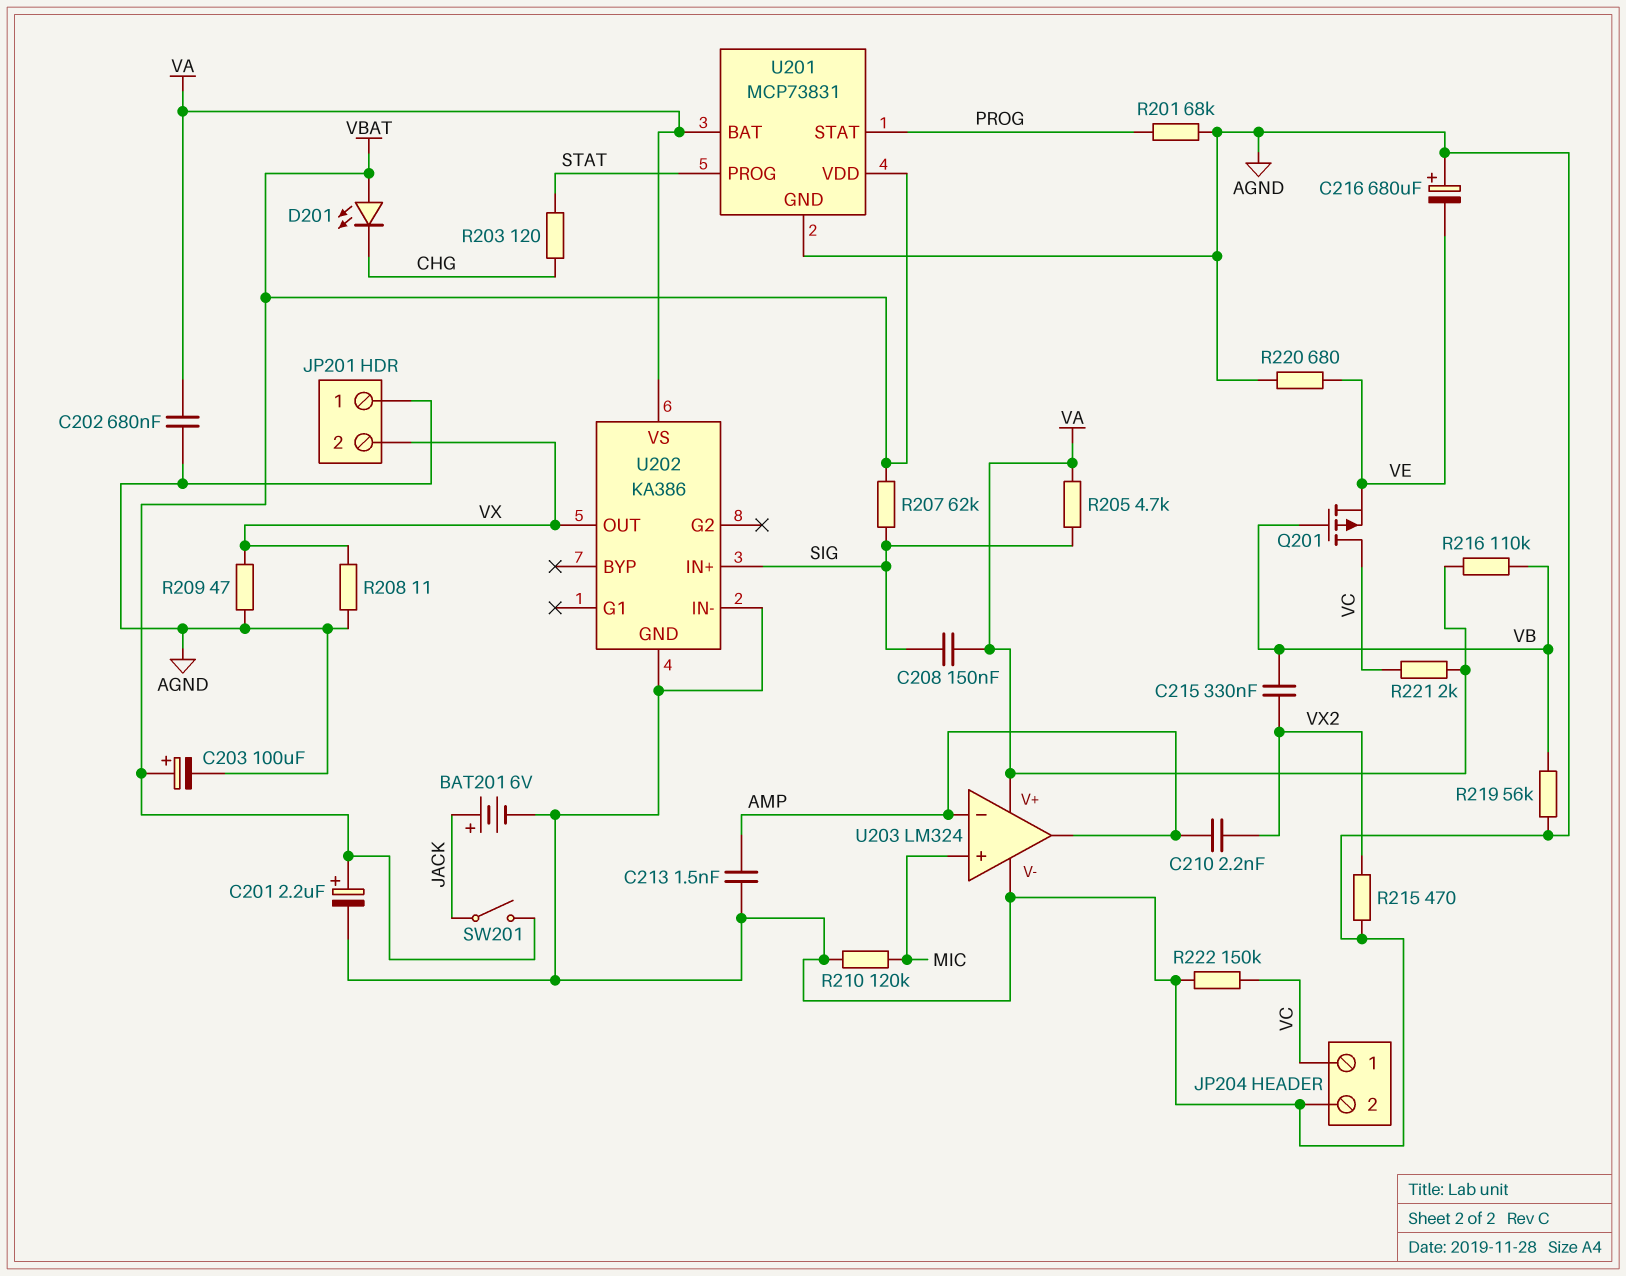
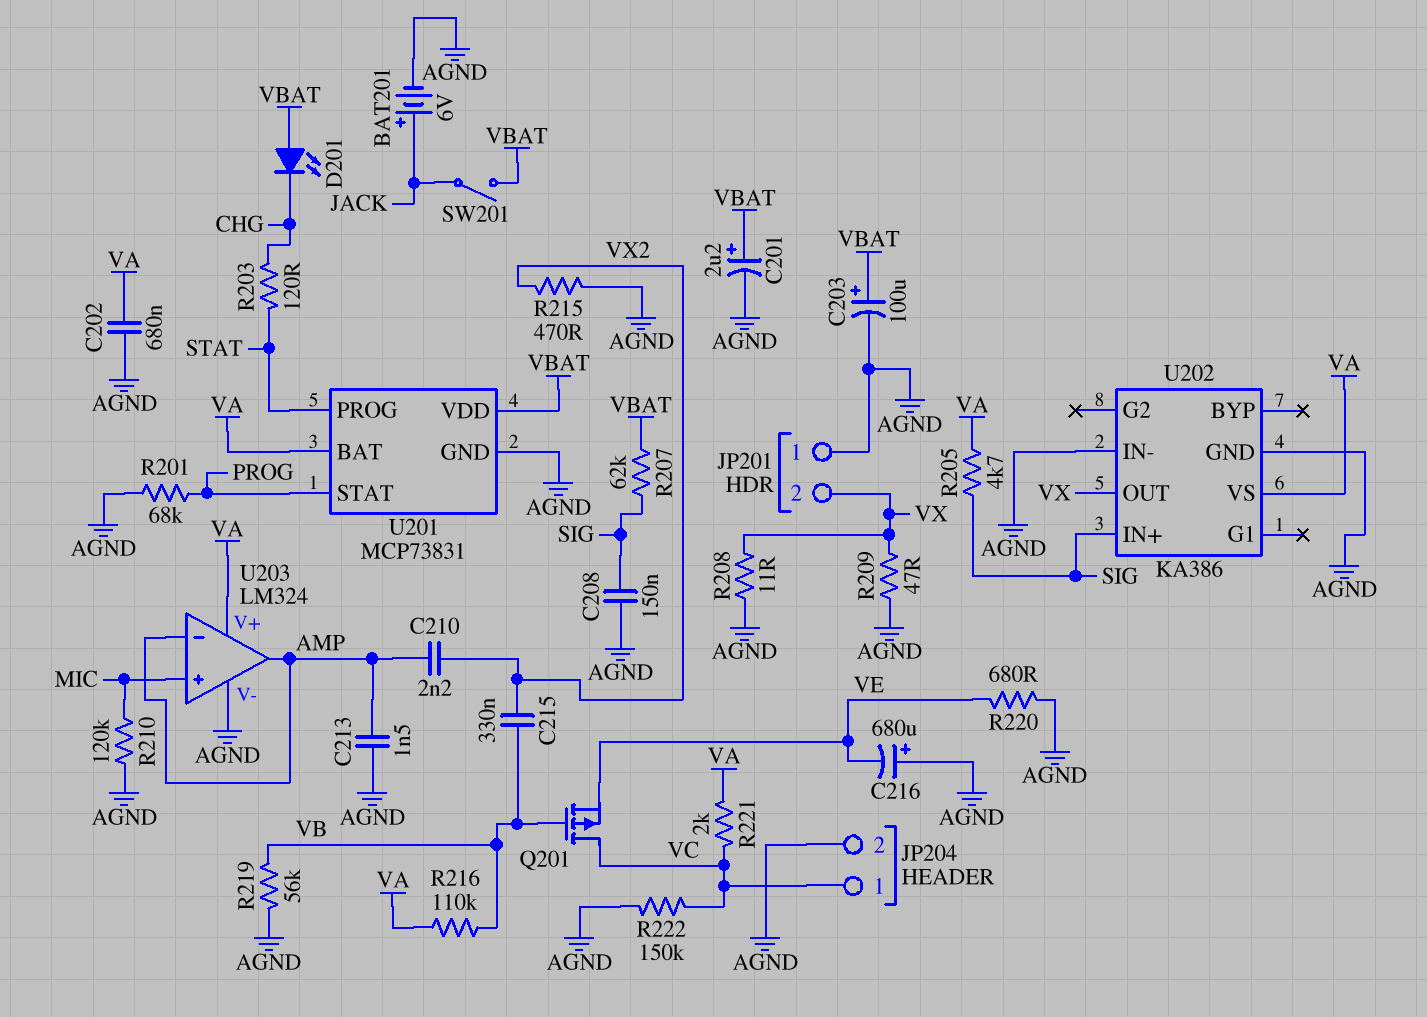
C208: 150nF (SIG, VA) -> 150nF (AGND, SIG)

